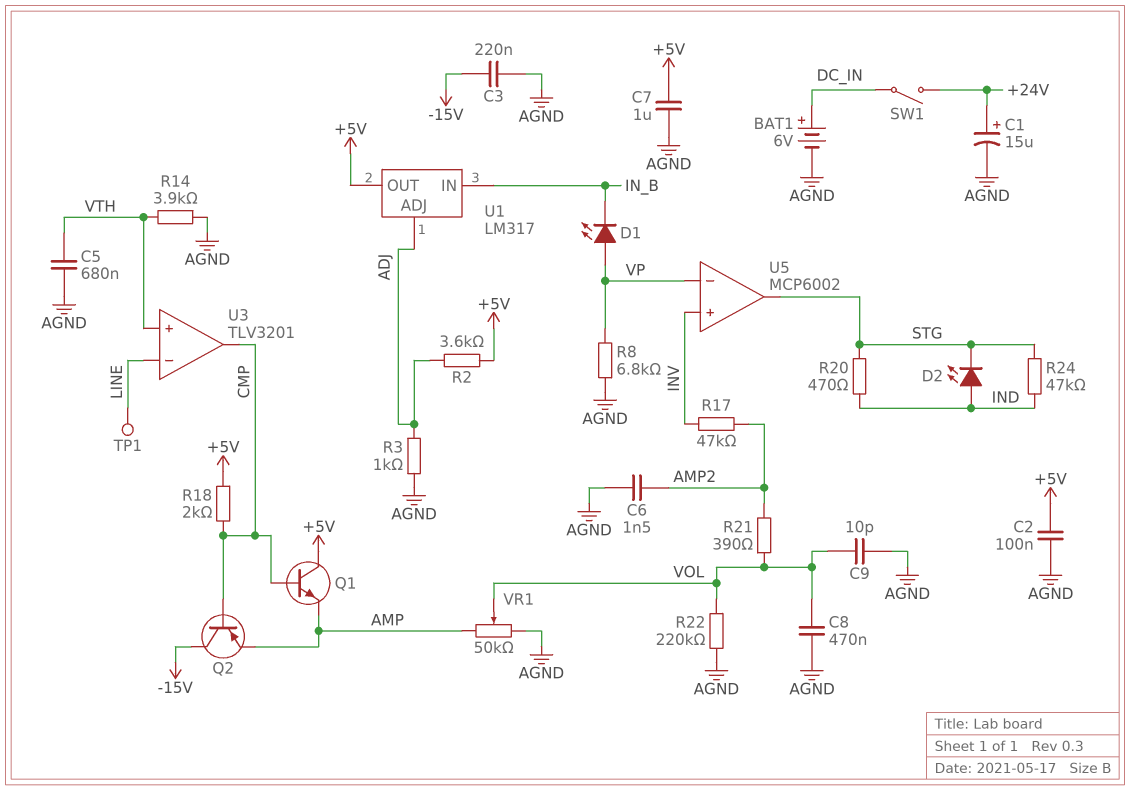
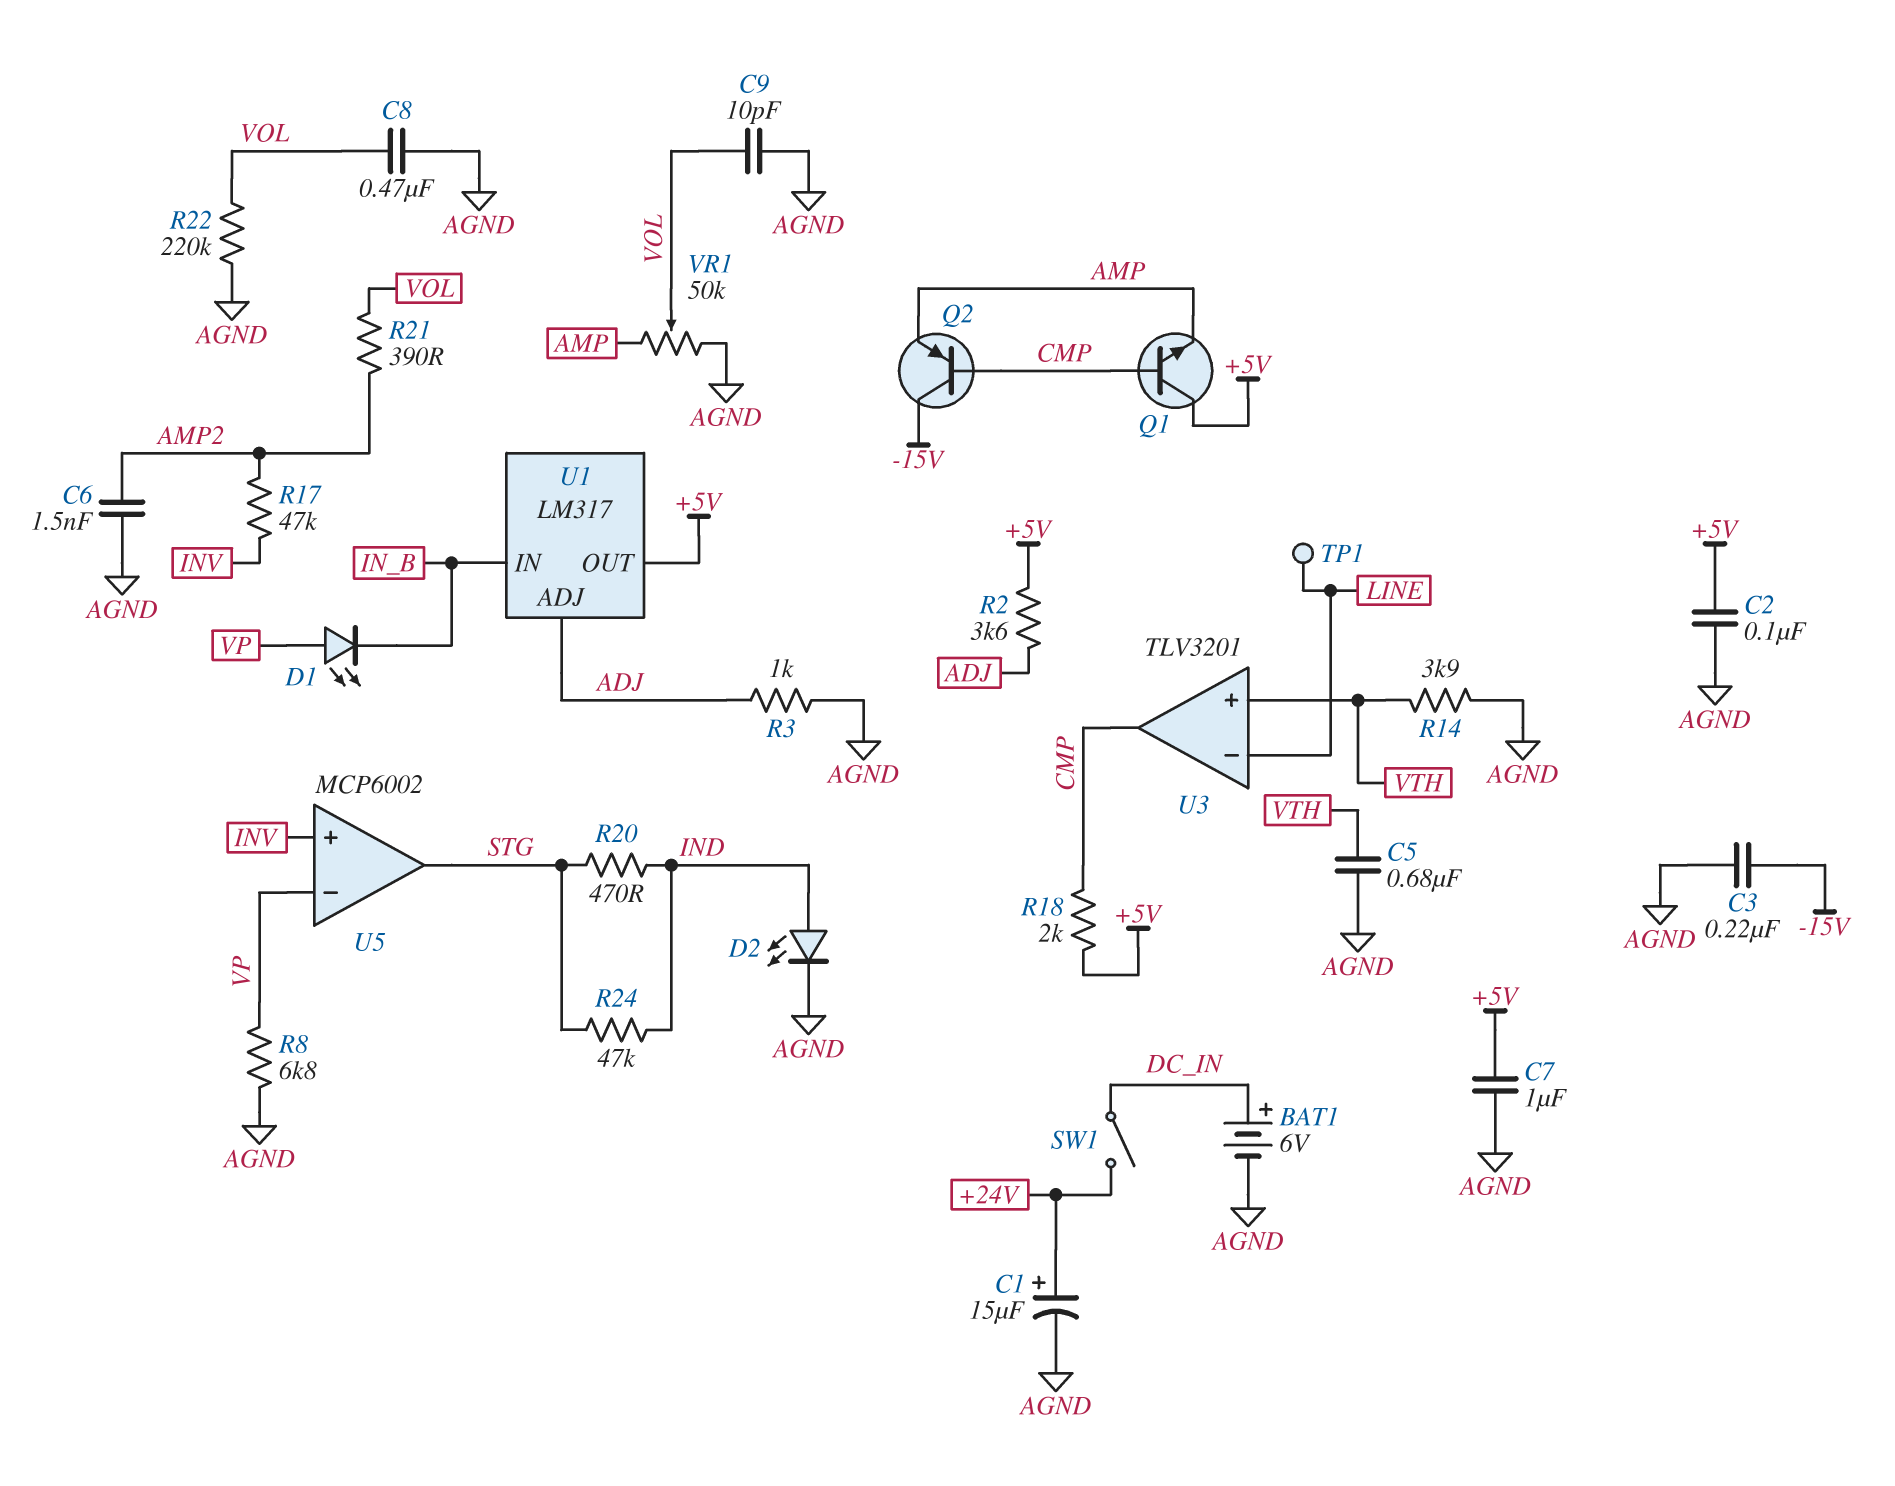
D2: LED (A IND, K STG) -> LED (A IND, K AGND)

